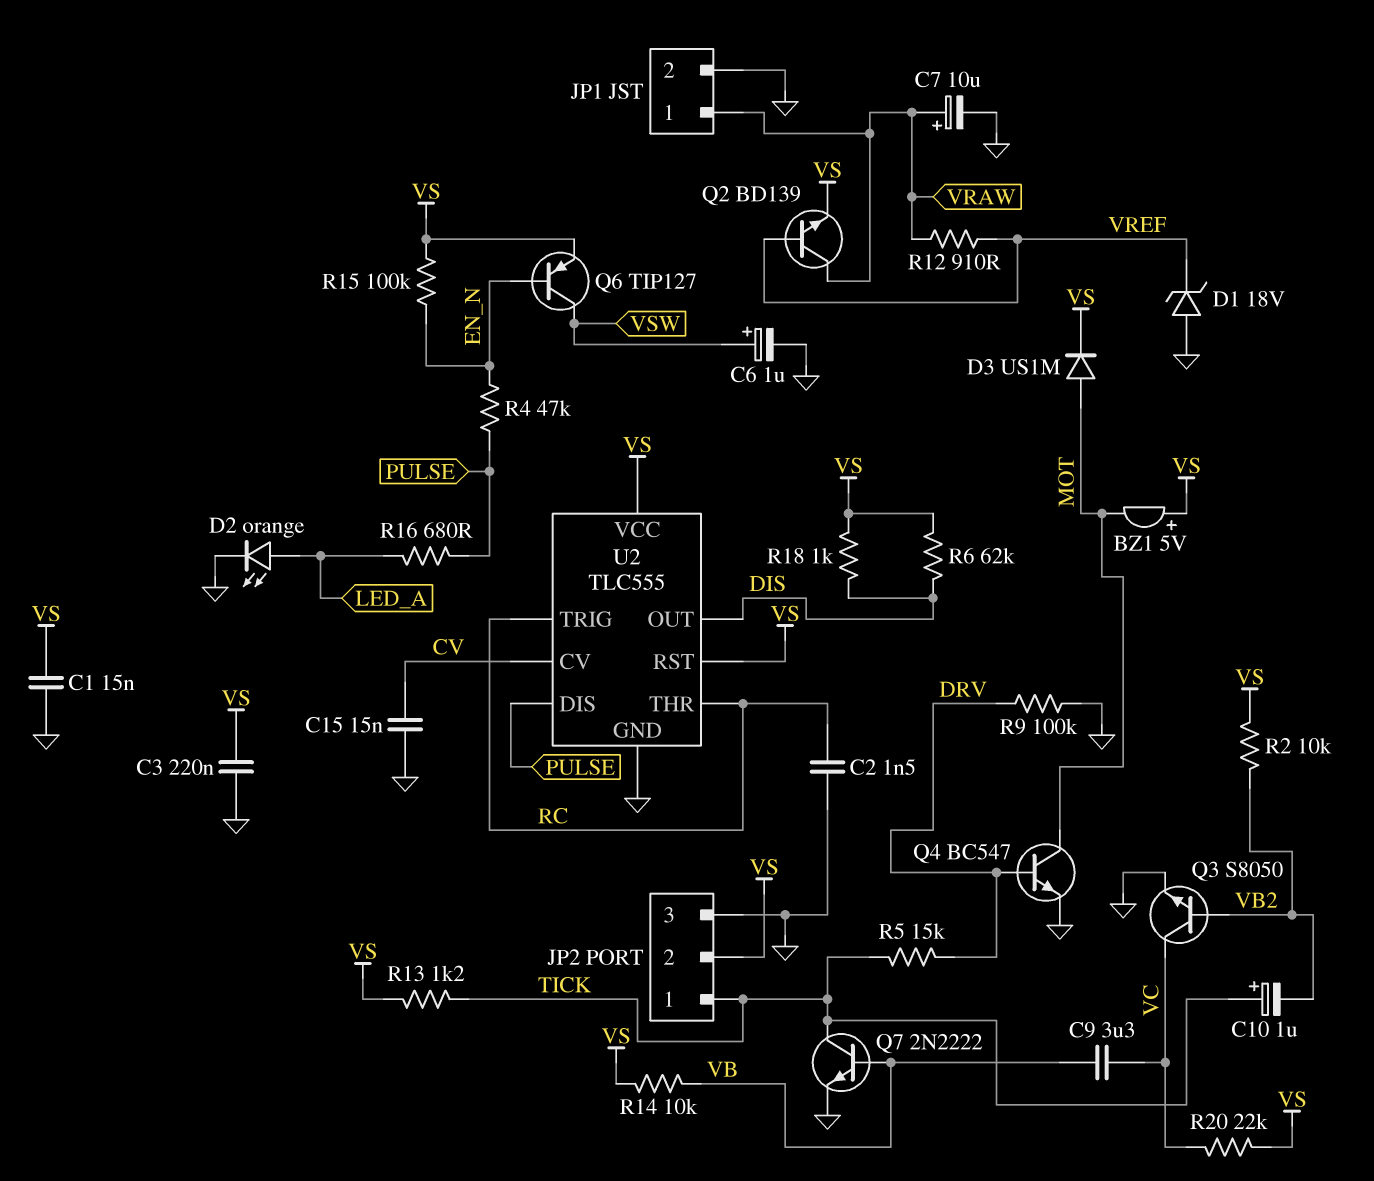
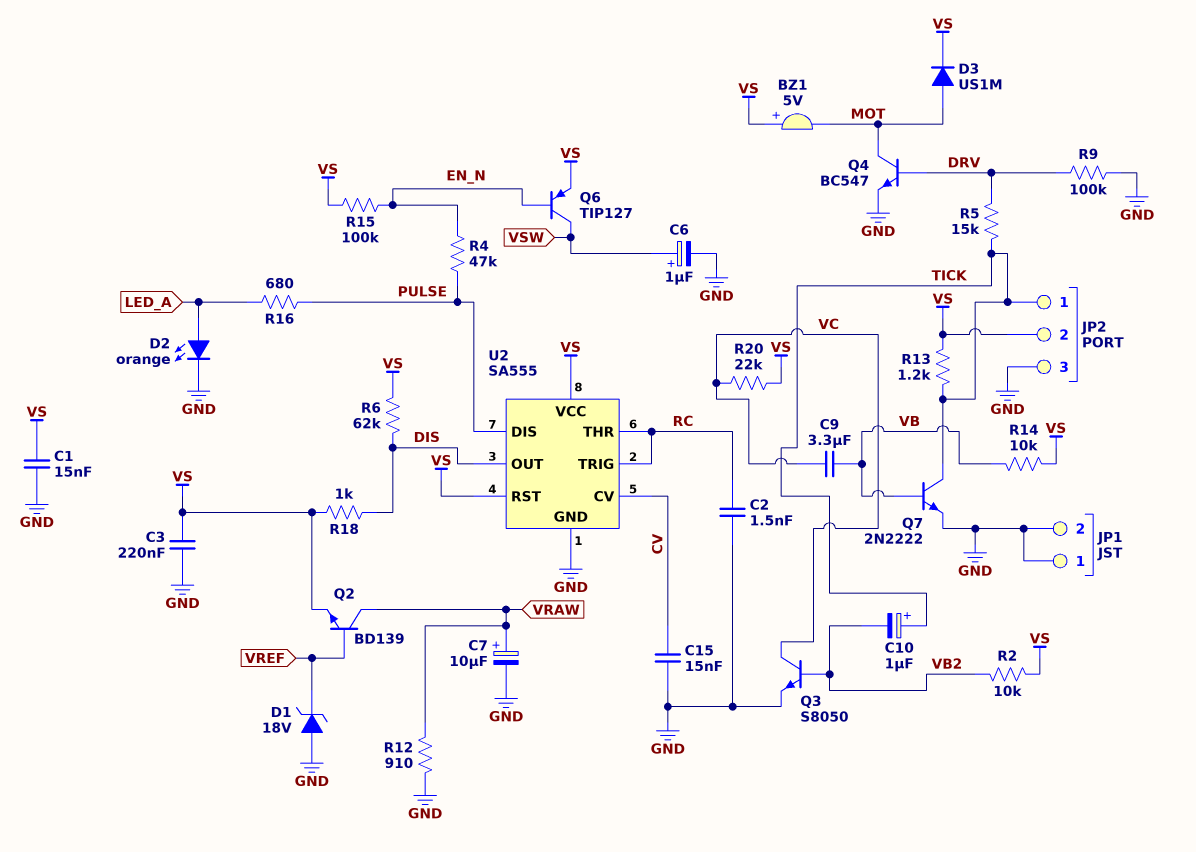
JP1 pin 1: VRAW -> GND
R12: 910 (VRAW, VREF) -> 910 (GND, VRAW)
U2: TLC555 -> SA555

